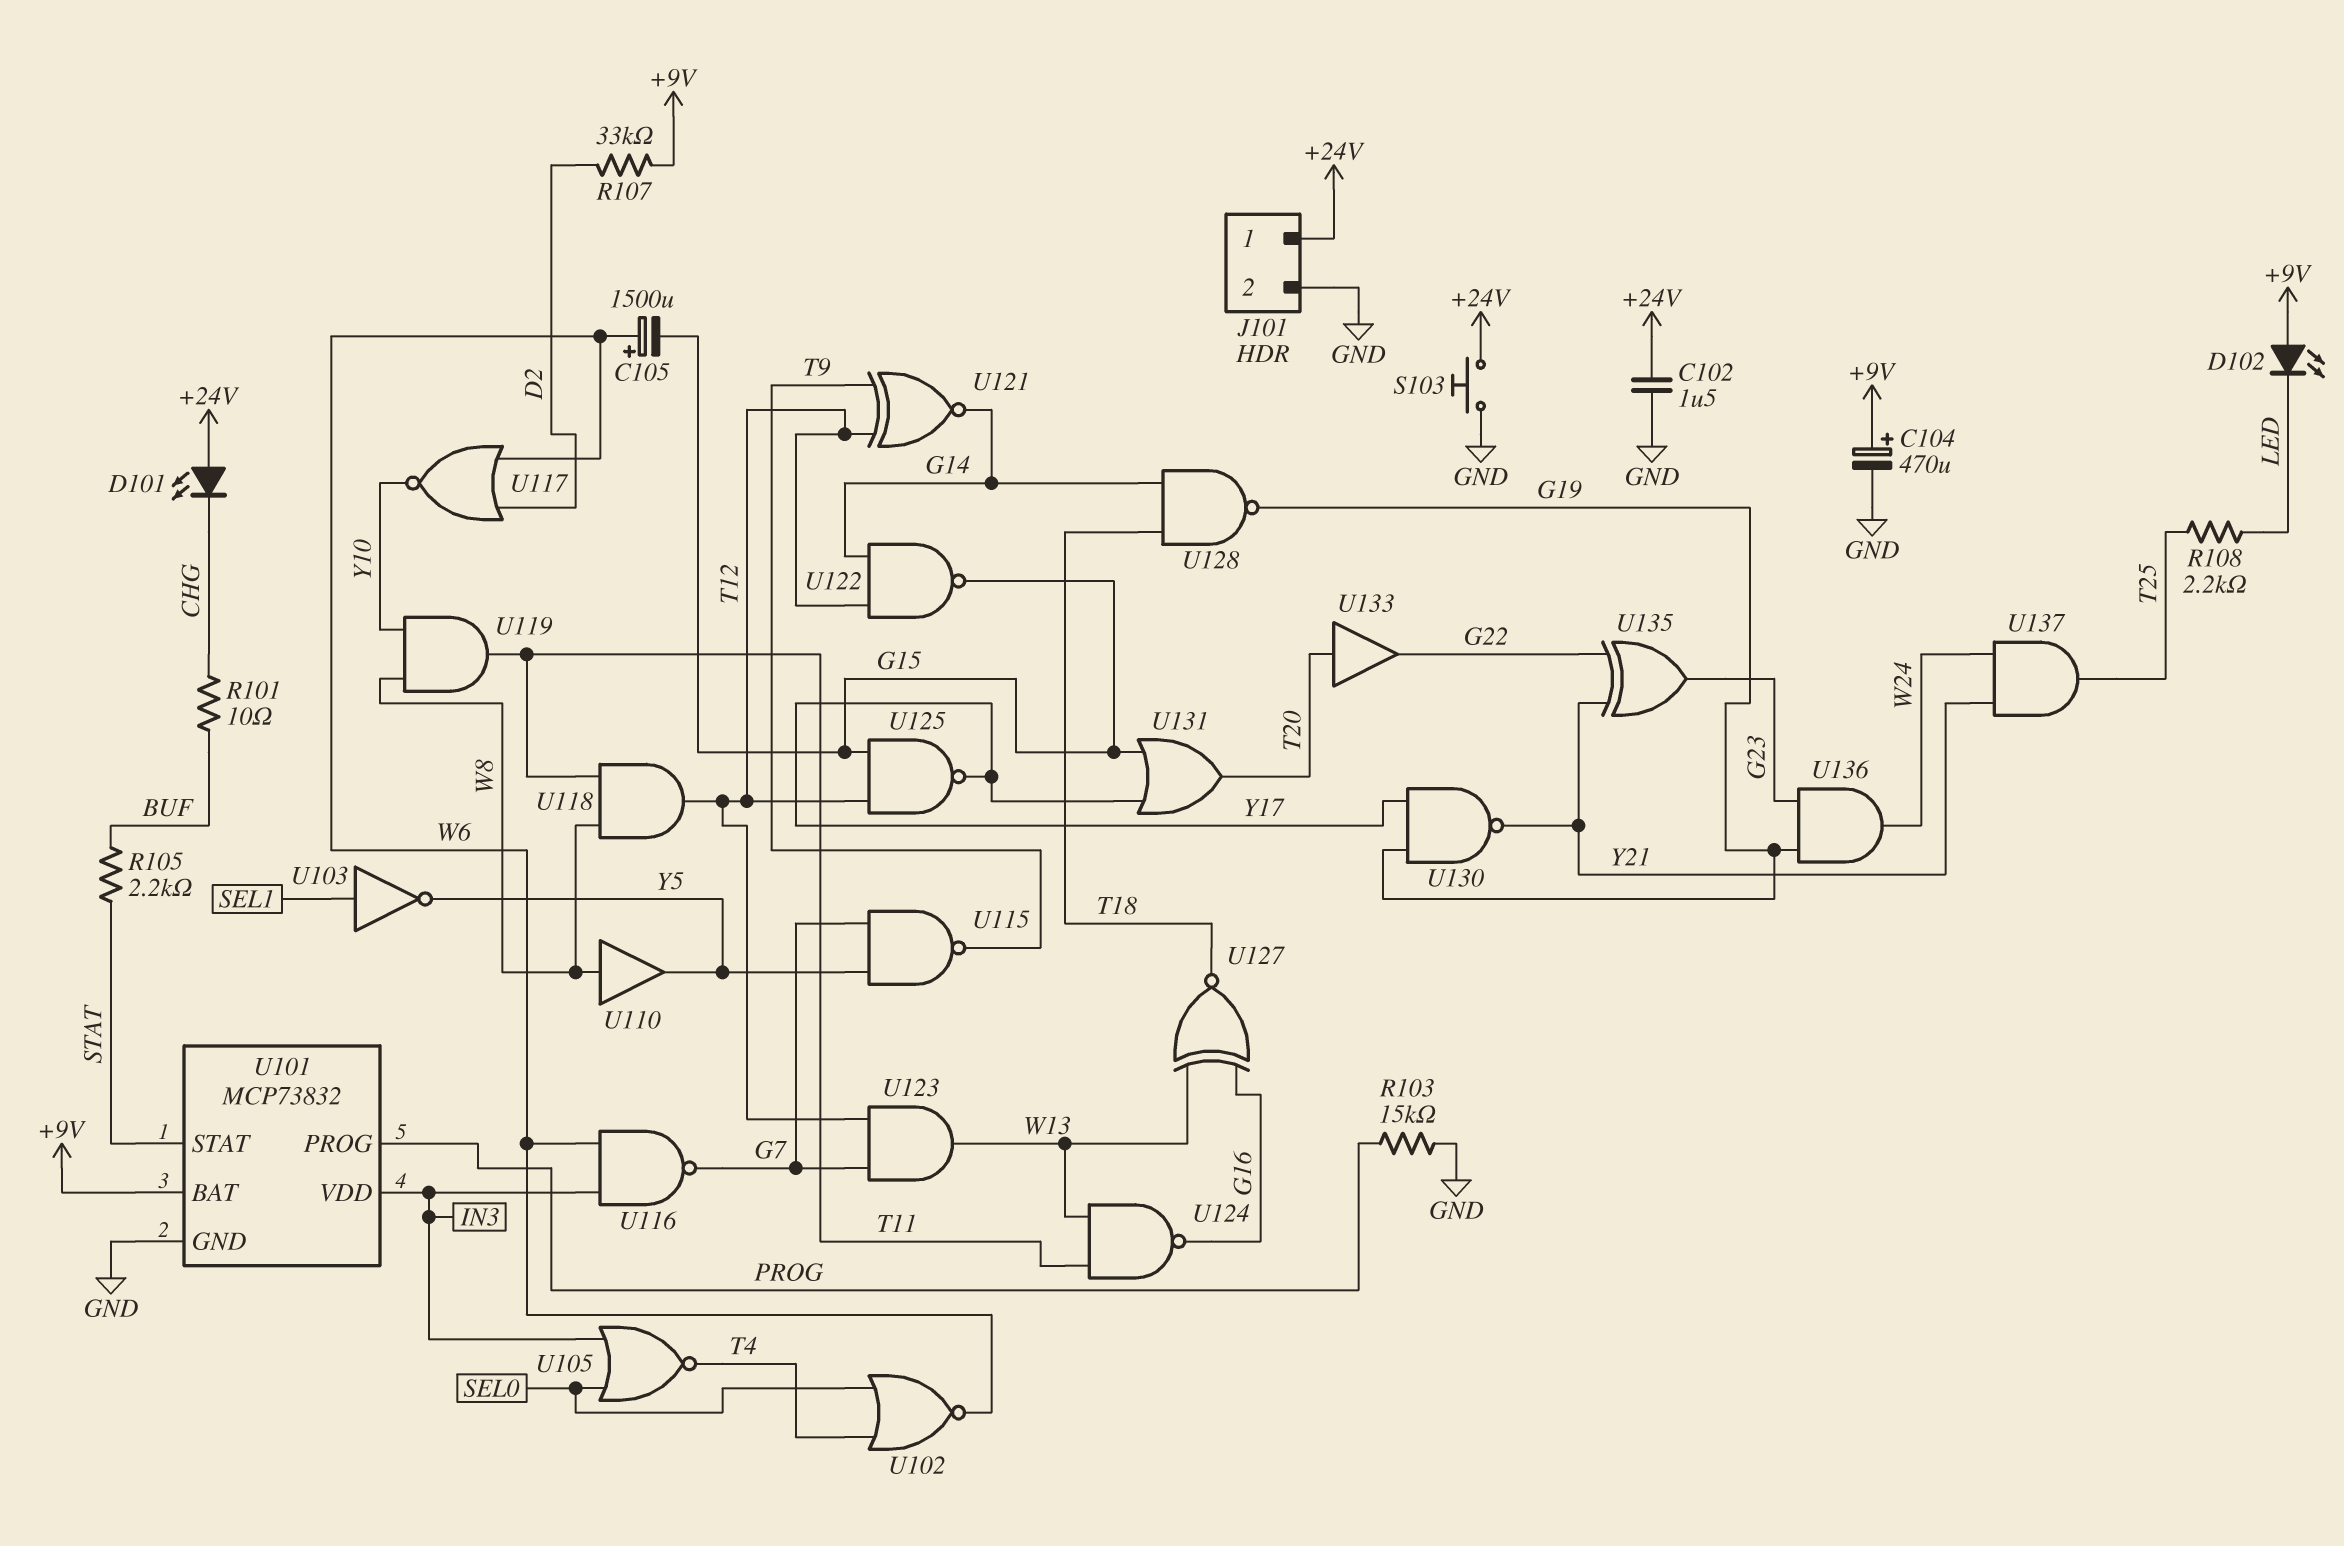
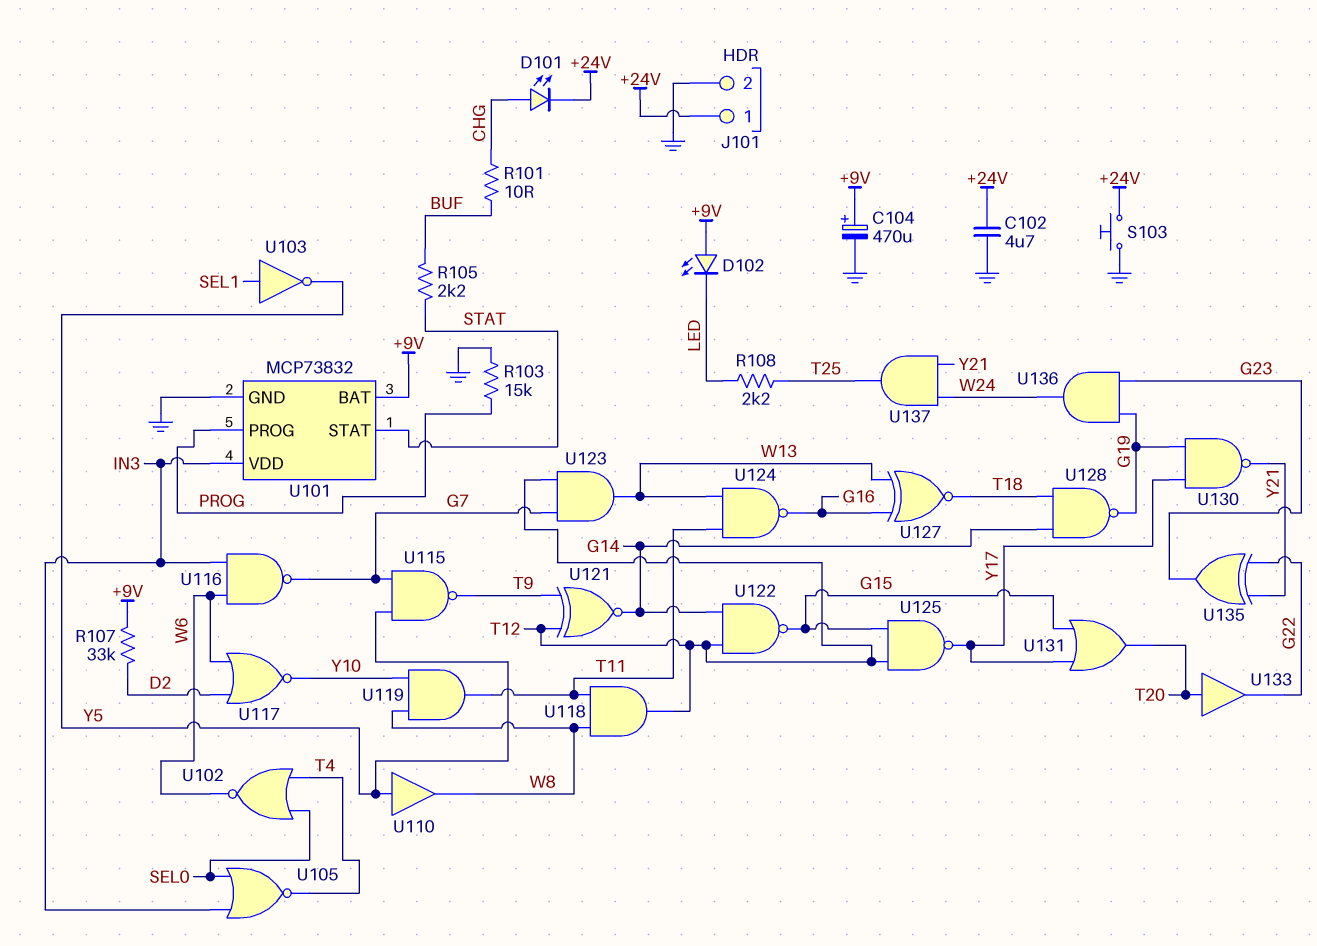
C102: 1.5uF (+24V, GND) -> 4.7uF (+24V, GND)
C105: 1500uF (plus W6, minus G15) -> none
D101: LED (A +24V, K CHG) -> LED (A CHG, K +24V)
U110: buffer (in W8, out Y5) -> buffer (in Y5, out W8)

